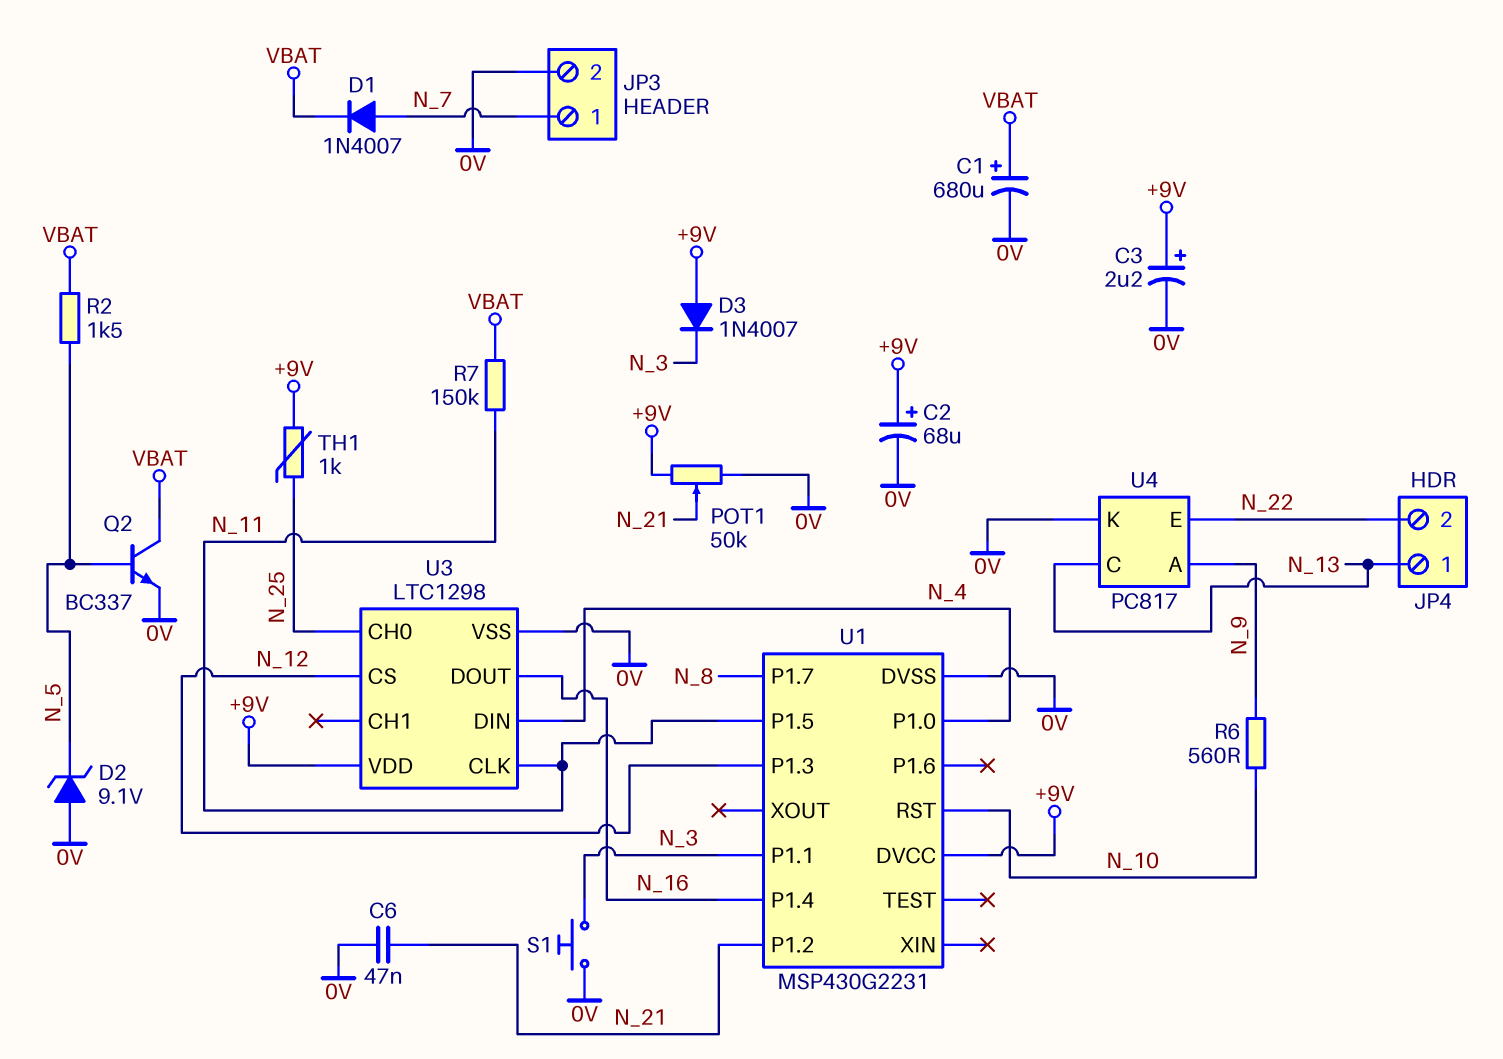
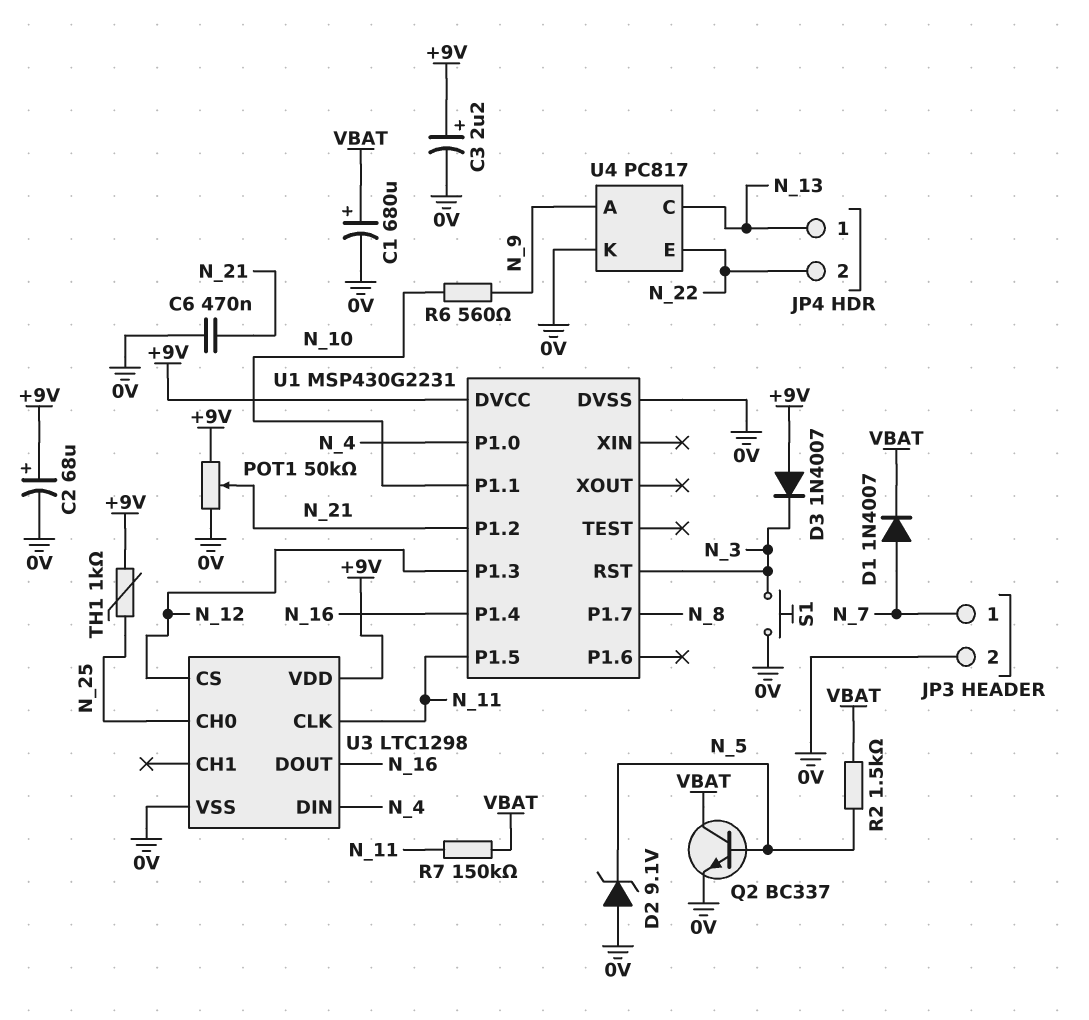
C6: 47nF (0V, N_21) -> 470nF (0V, N_21)
U1 pin P1.1: N_3 -> N_10
U1 pin RST: N_10 -> N_3

